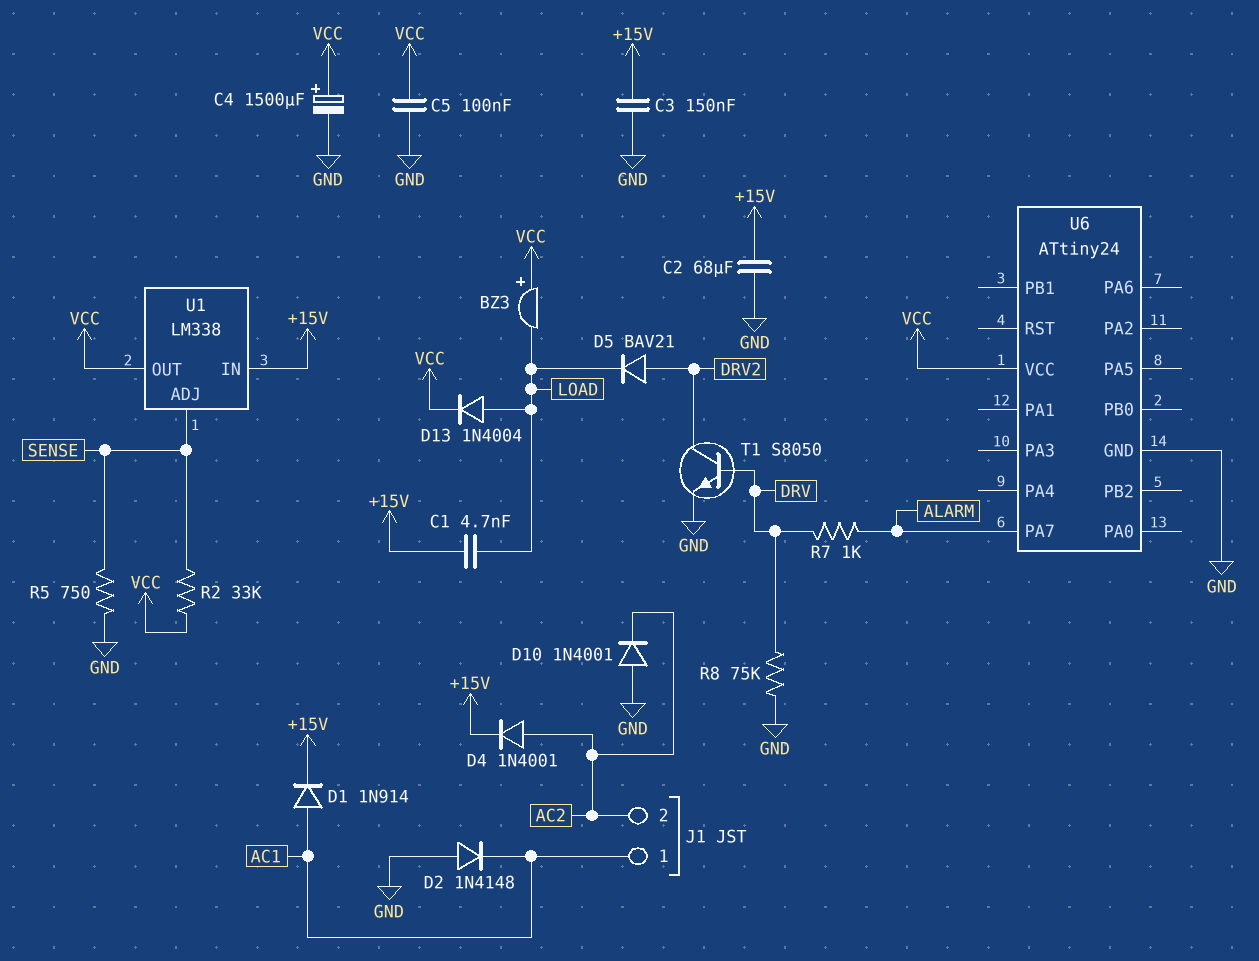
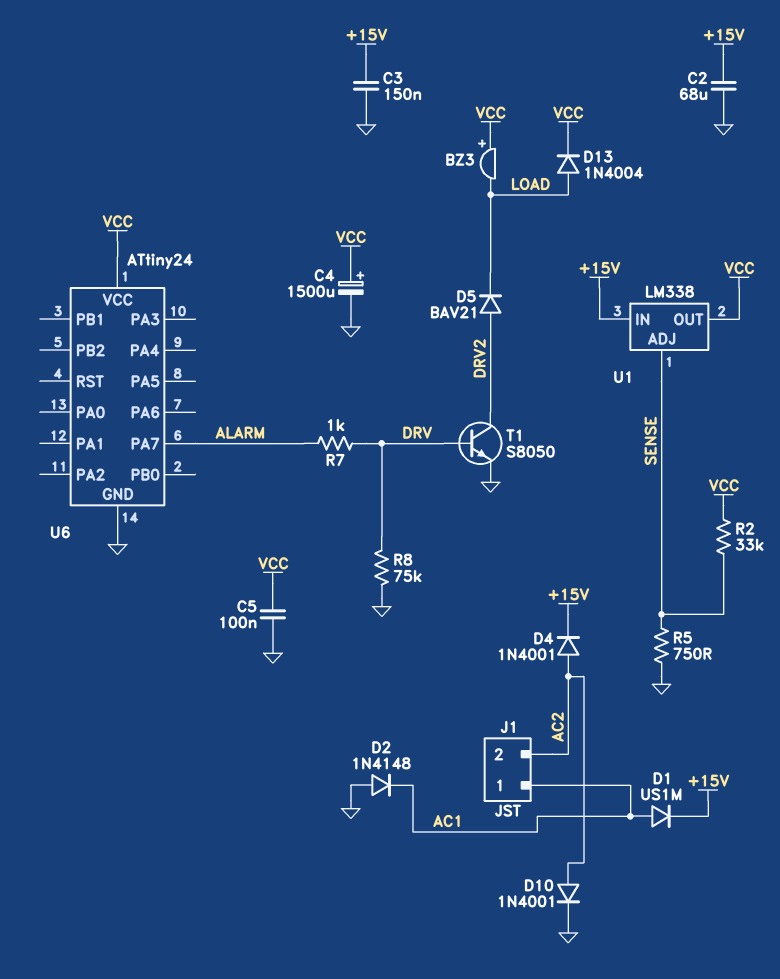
C1: 4.7nF (+15V, LOAD) -> none
D1: diode 1N914 (A AC1, K +15V) -> diode US1M (A AC1, K +15V)
D10: diode 1N4001 (A GND, K AC2) -> diode 1N4001 (A AC2, K GND)

